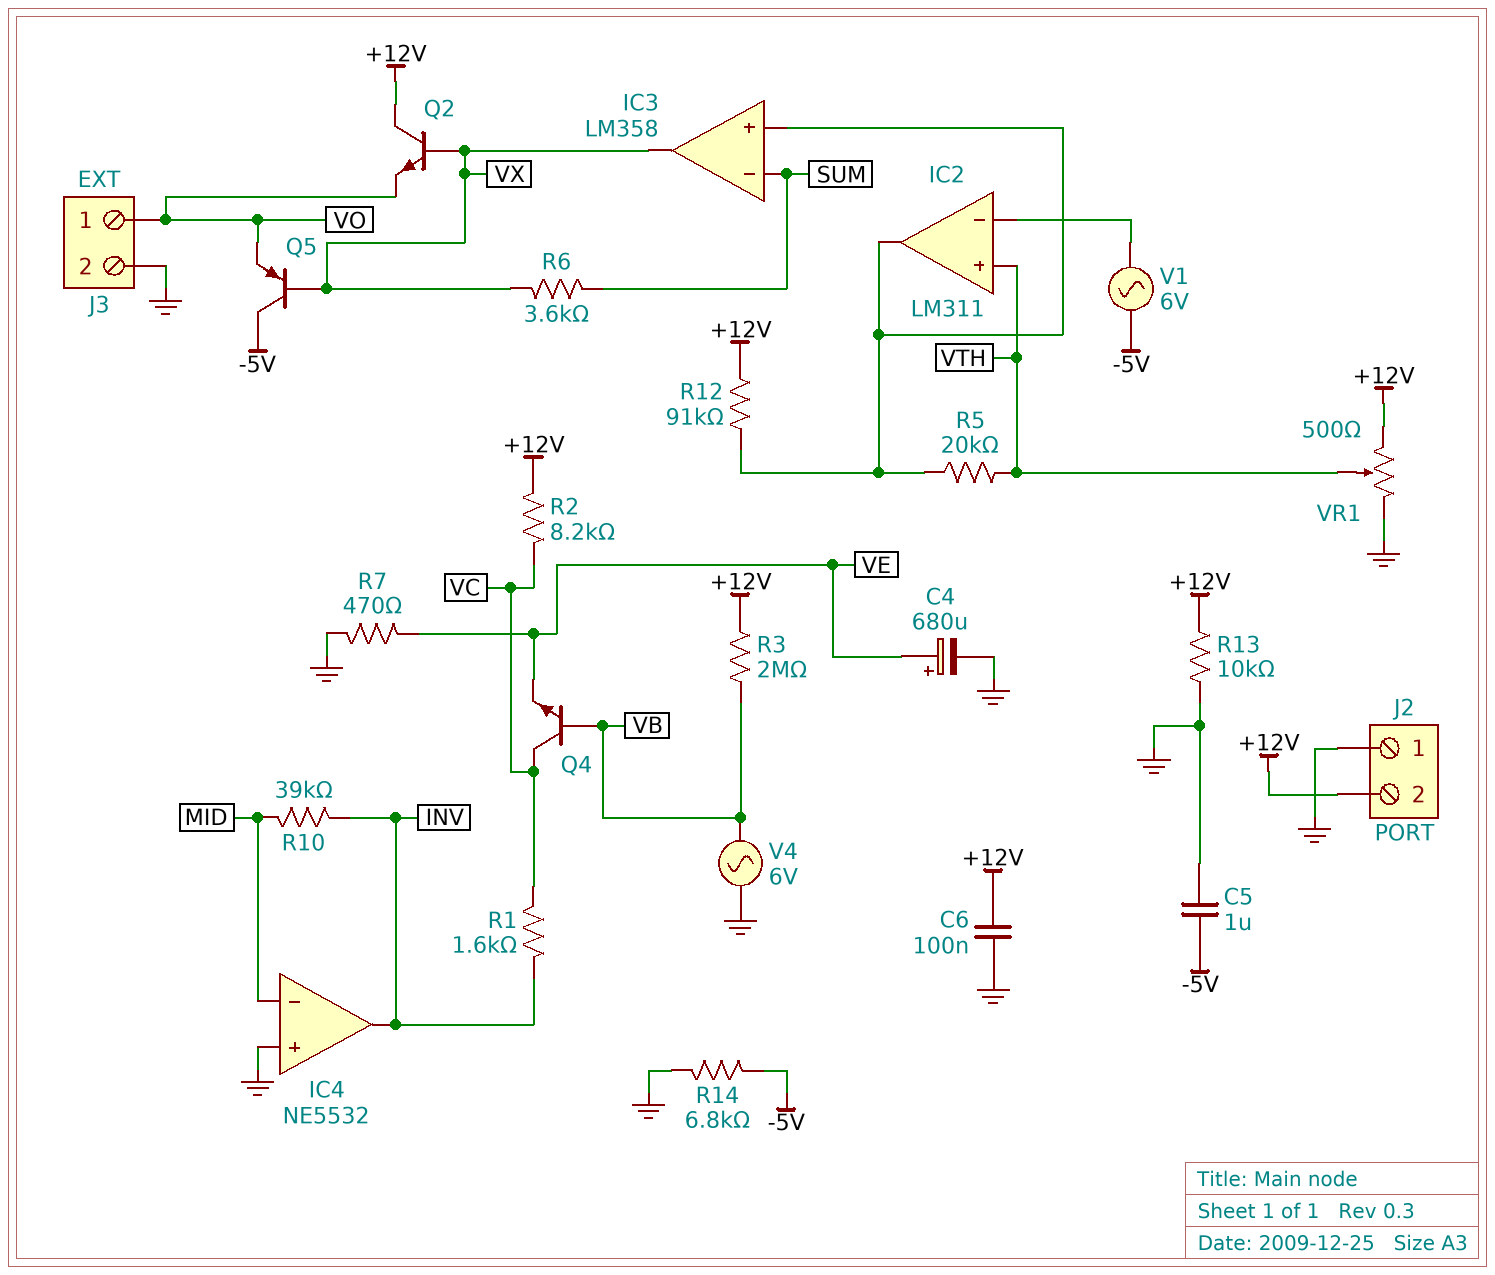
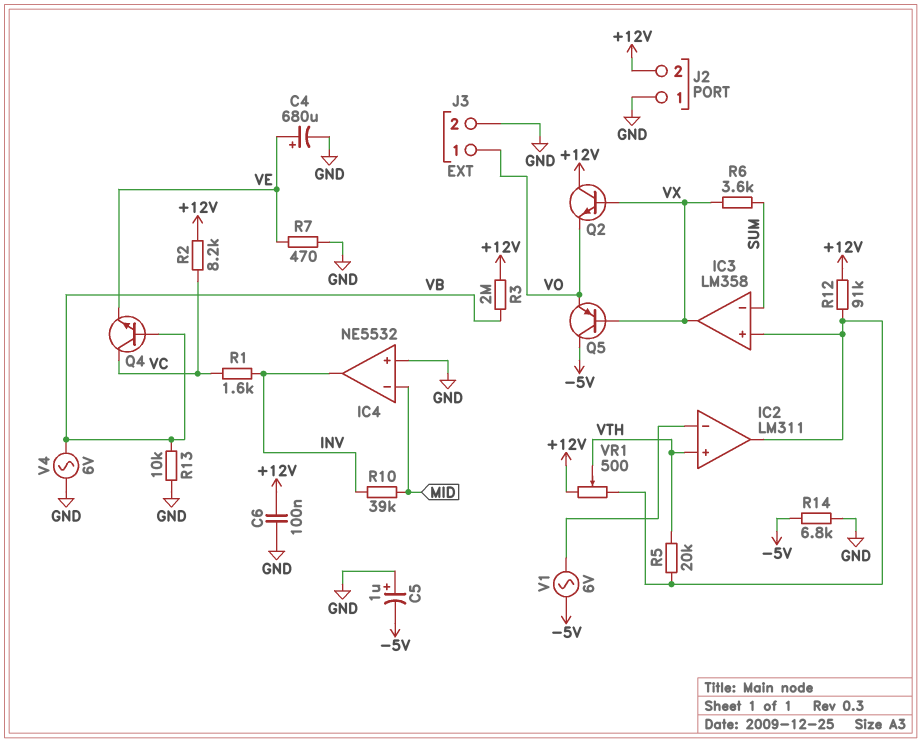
C5: 1uF (-5V, GND) -> 1uF (plus GND, minus -5V)
R13: 10k (+12V, GND) -> 10k (GND, VB)
VR1: 500 (+12V, GND, wiper VTH) -> 500 (+12V, IC2/out, wiper VTH)

